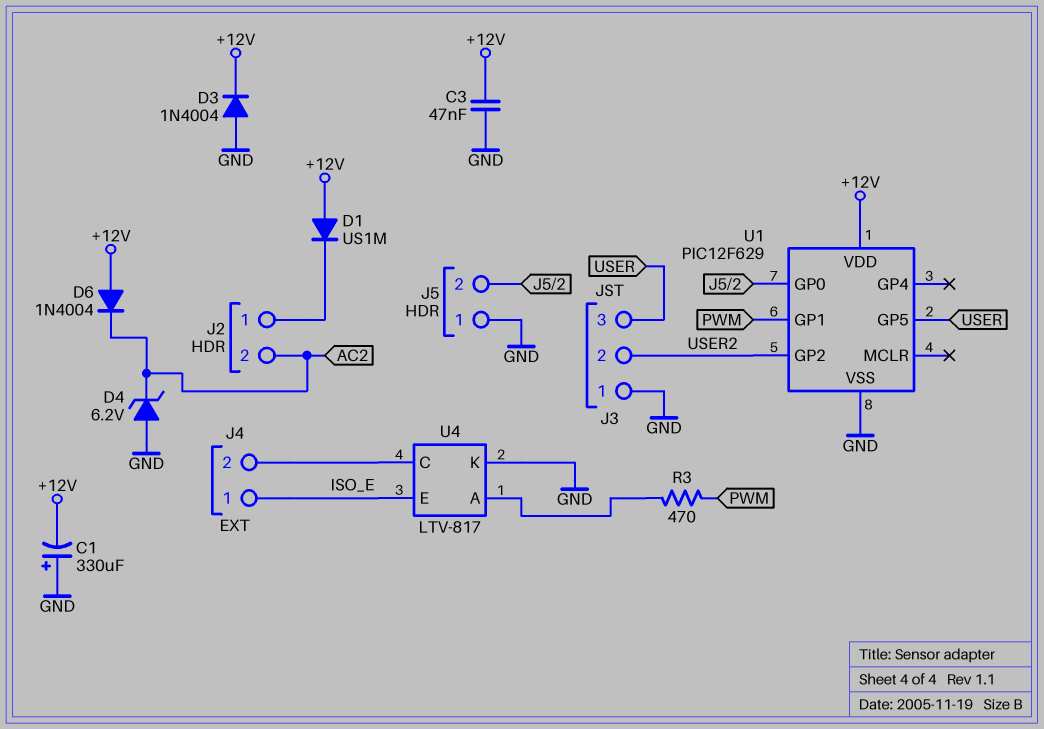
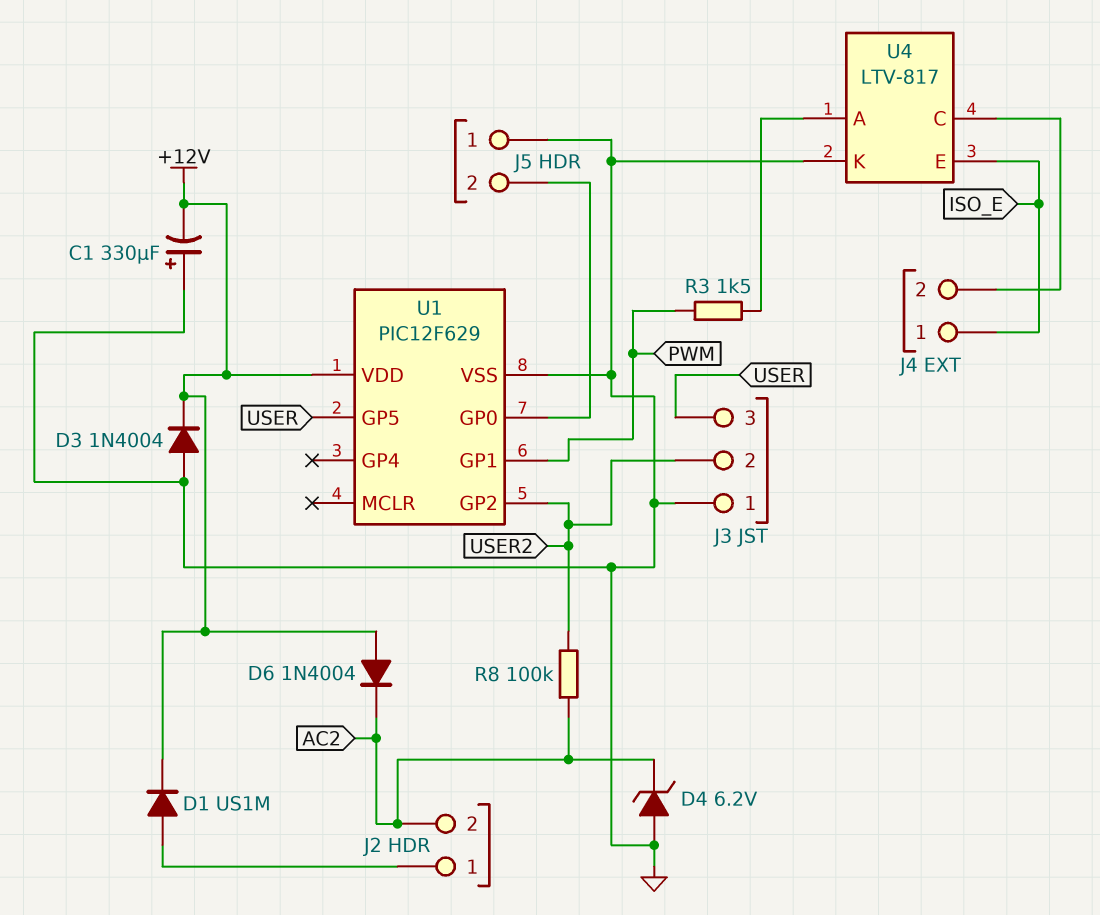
C3: 47nF (+12V, GND) -> none
D1: diode US1M (A +12V, K J2/1) -> diode US1M (A J2/1, K +12V)
R3: 470 (PWM, U4/A) -> 1.5k (PWM, U4/A)
R8: none -> 100k (AC2, USER2)

